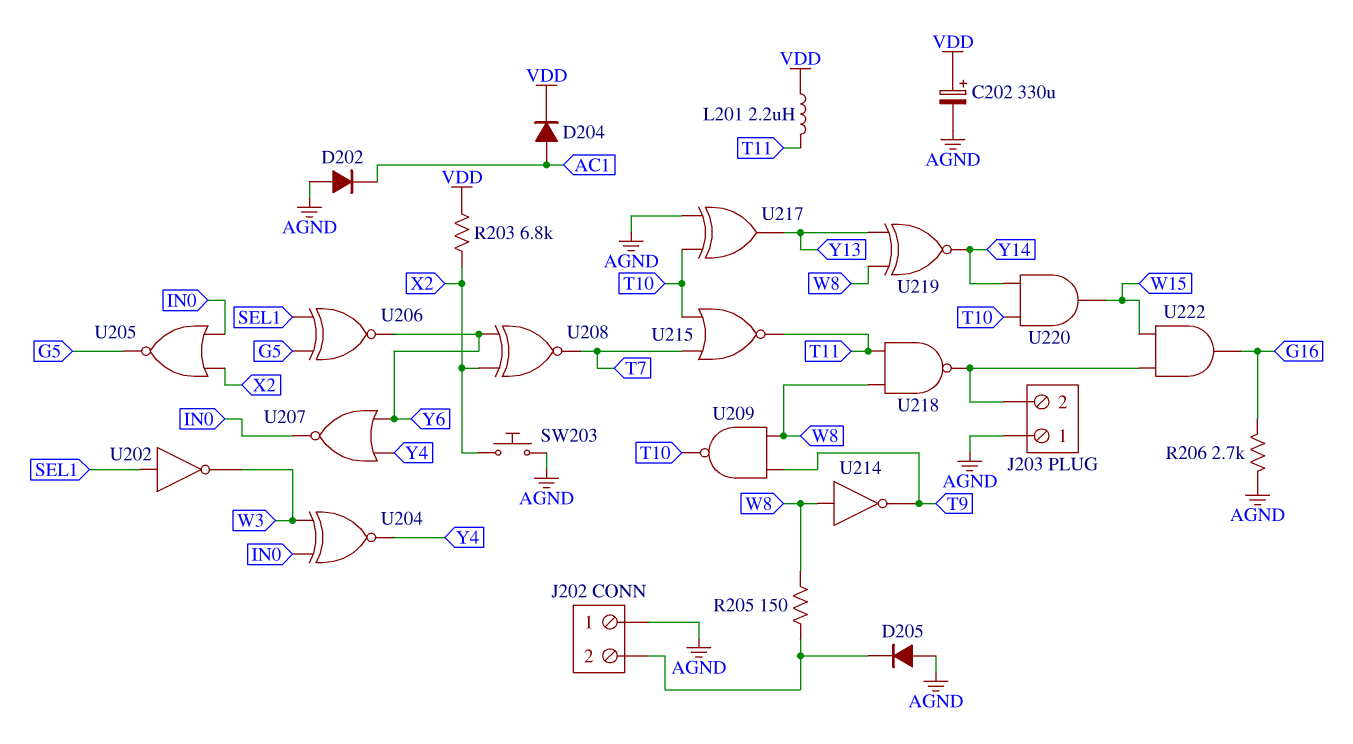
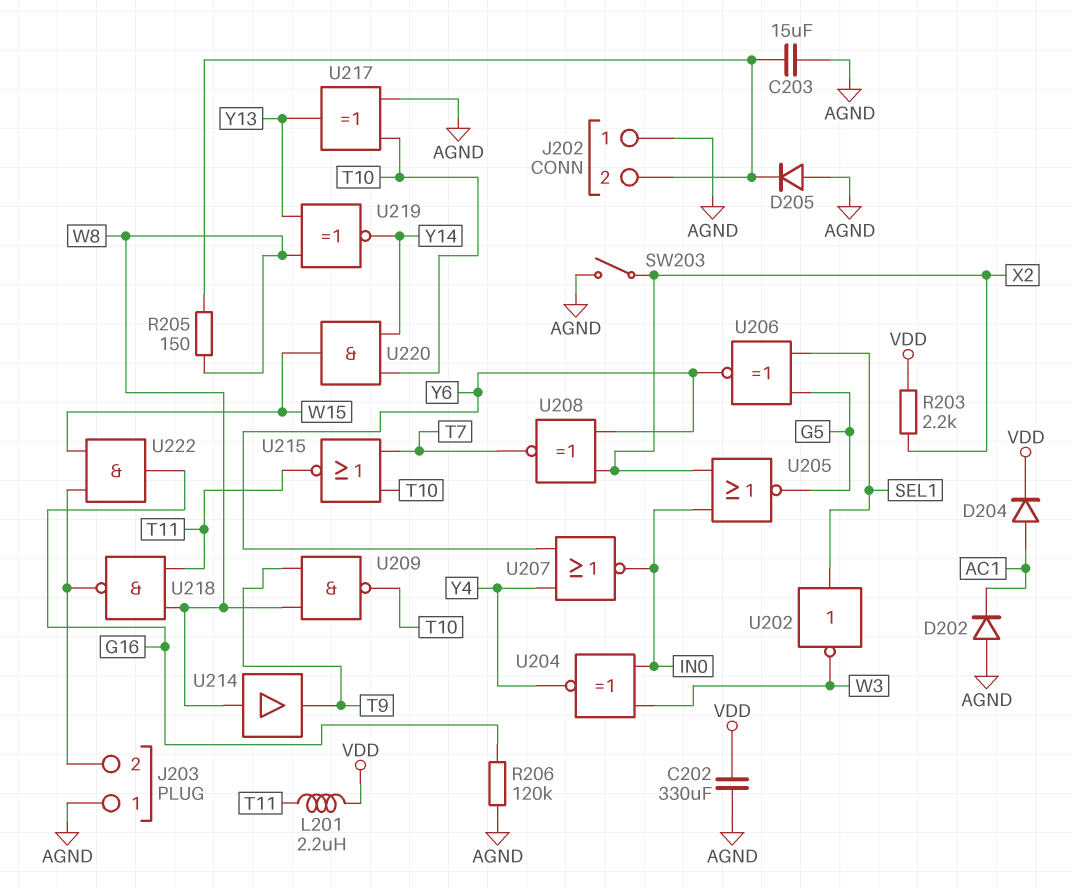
C202: 330uF (plus VDD, minus AGND) -> 330uF (AGND, VDD)
C203: none -> 15uF (AGND, J202/2)
R203: 6.8k (VDD, X2) -> 2.2k (VDD, X2)
R206: 2.7k (AGND, G16) -> 120k (AGND, G16)
SW203: button (AGND, X2) -> switch (AGND, X2)
U214: NOT (in W8, out T9) -> buffer (in W8, out T9)

